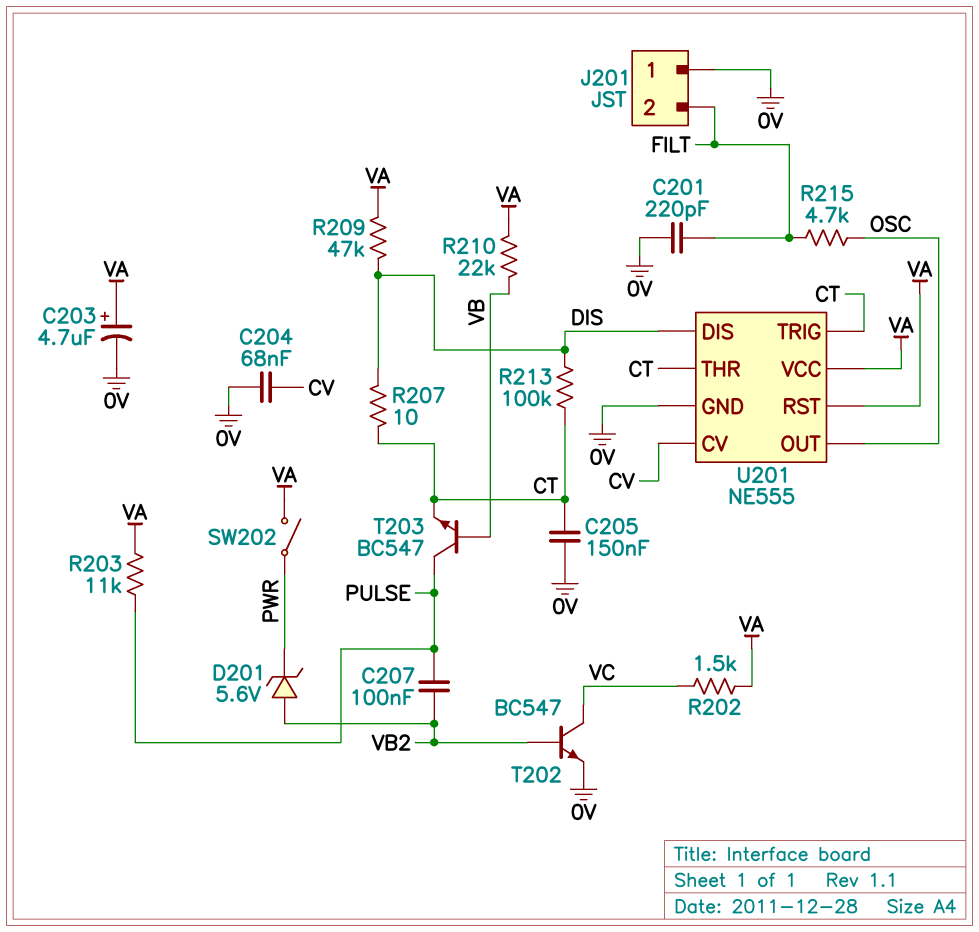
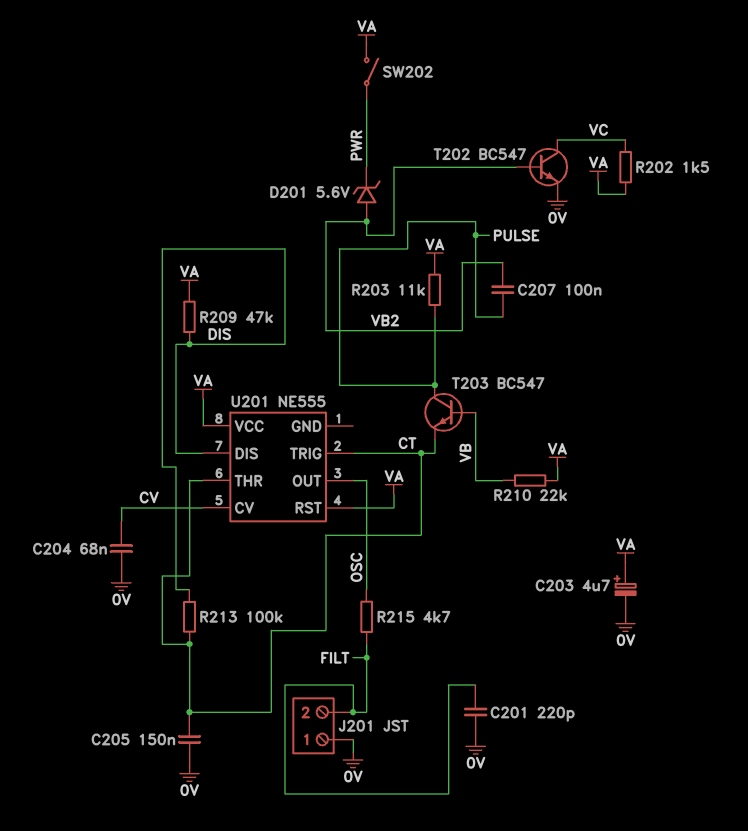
R207: 10 (CT, DIS) -> none
U201 pin GND: 0V -> none

